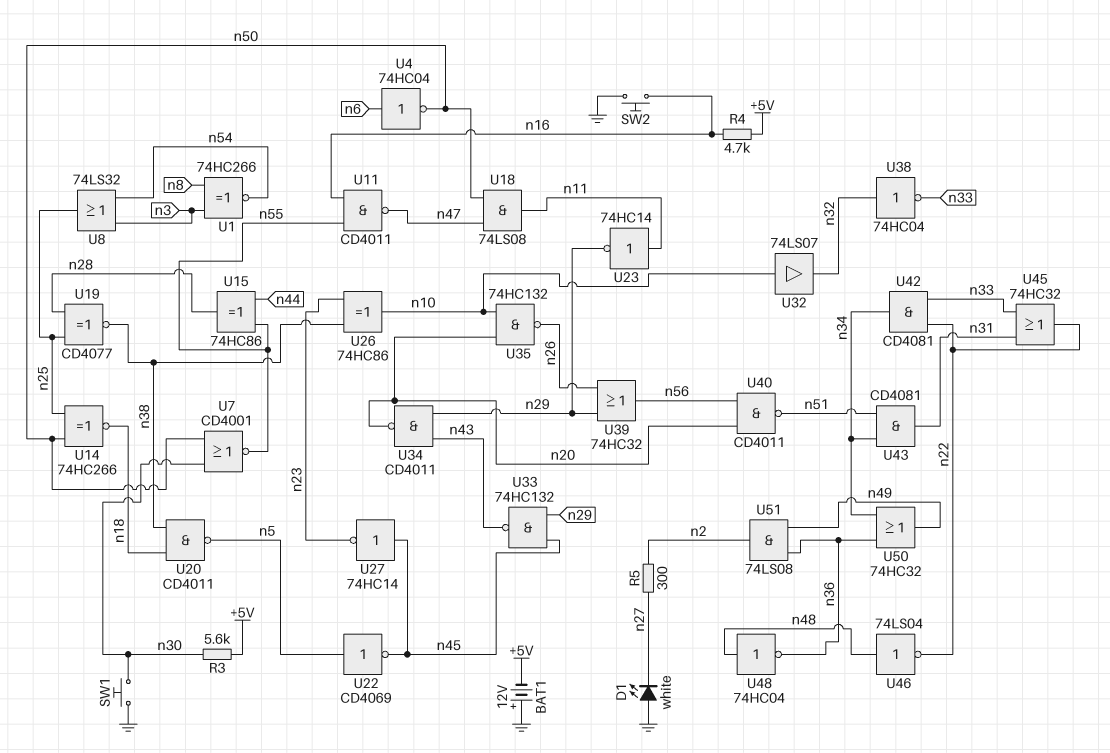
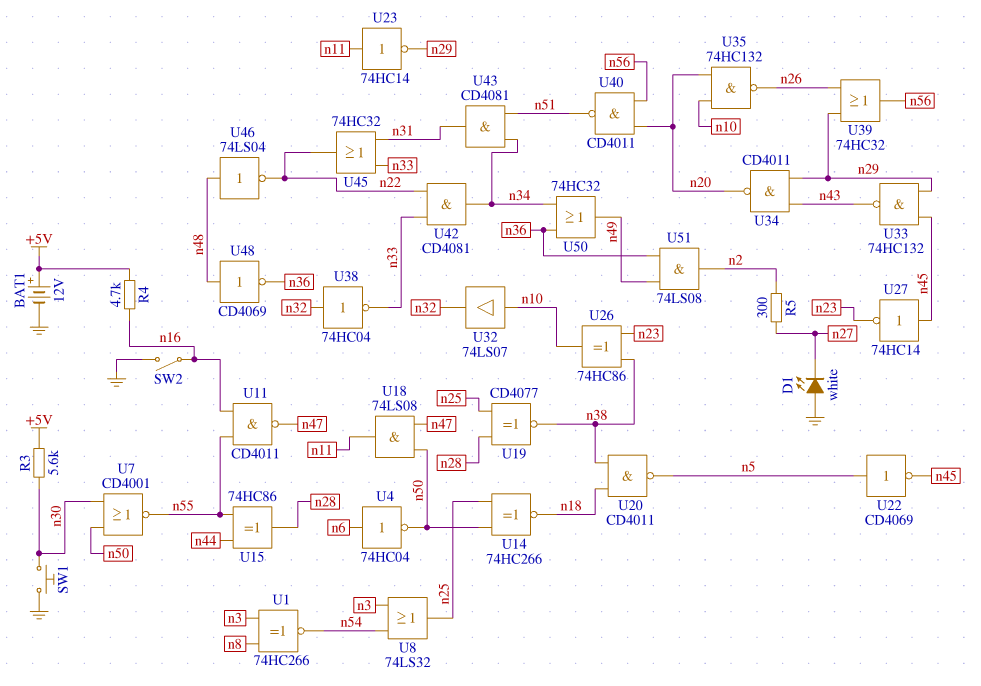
BAT1: 12V (plus GND, minus +5V) -> 12V (plus +5V, minus GND)
SW2: button (GND, n16) -> switch (GND, n16)
U48: NOT 74HC04 (in n48, out n36) -> NOT CD4069 (in n48, out n36)

